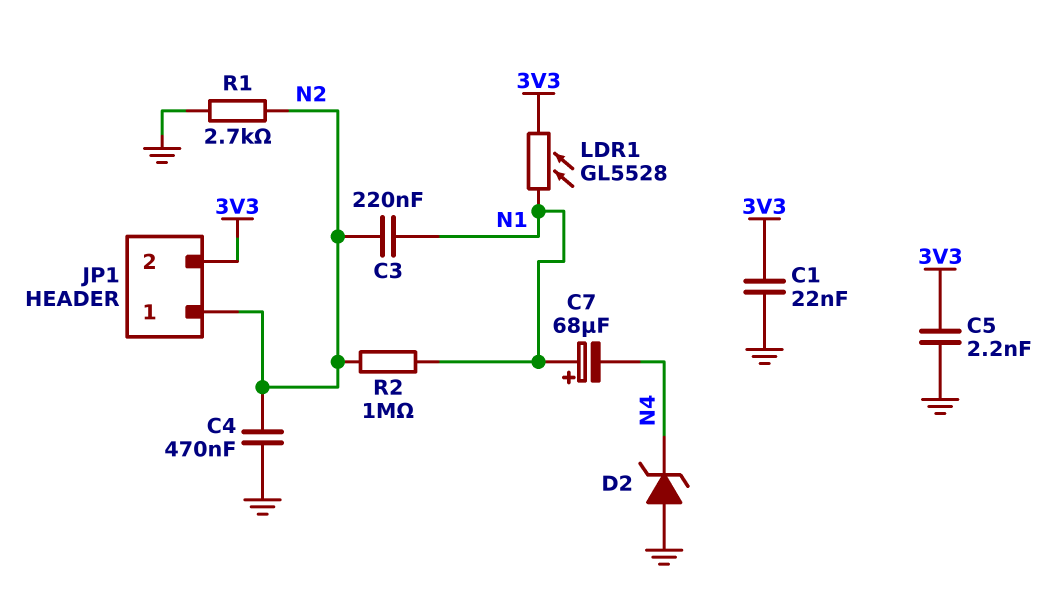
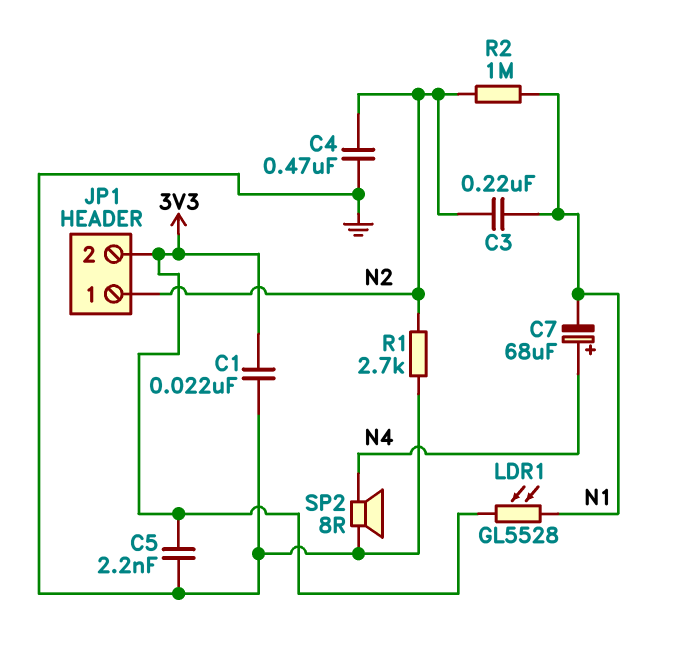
C7: 68uF (plus N1, minus N4) -> 68uF (plus N4, minus N1)
D2: zener (A GND, K N4) -> none
SP2: none -> speaker 8R (GND, N4)

